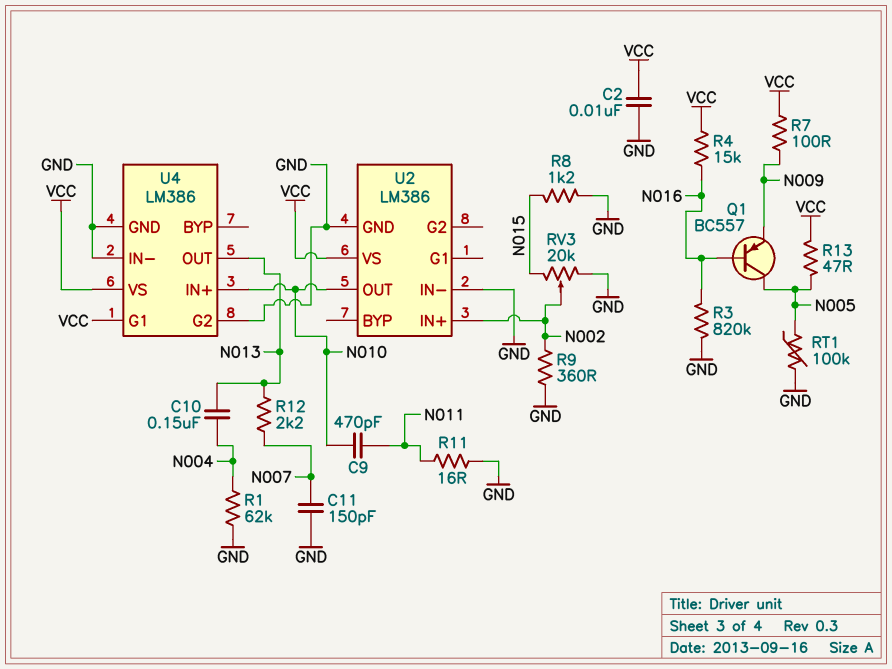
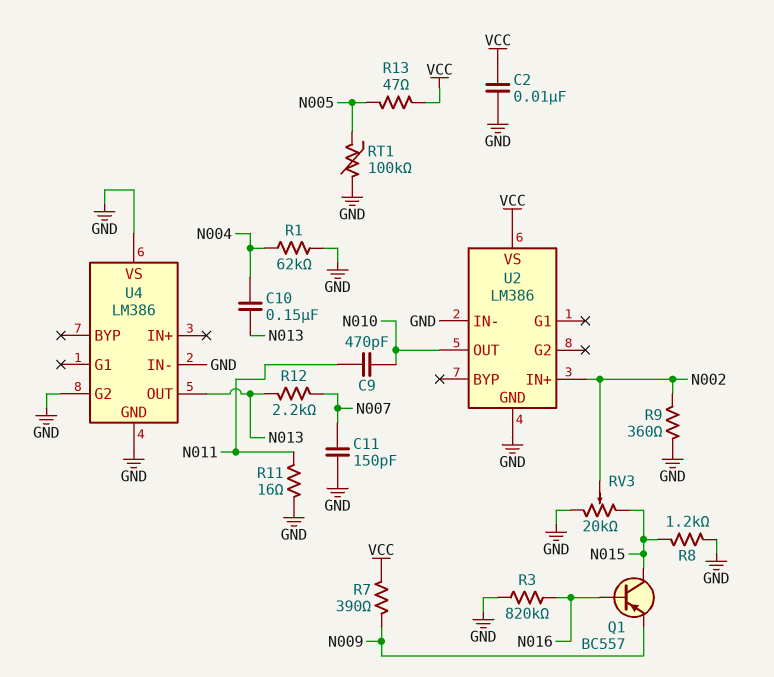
Q1: PNP BC557 (B N016, C N005, E N009) -> PNP BC557 (B N016, C N015, E N009)
R4: 15k (N016, VCC) -> none
R7: 100 (N009, VCC) -> 390 (N009, VCC)
U4 pin G1: VCC -> none
U4 pin IN+: N010 -> none
U4 pin VS: VCC -> GND

